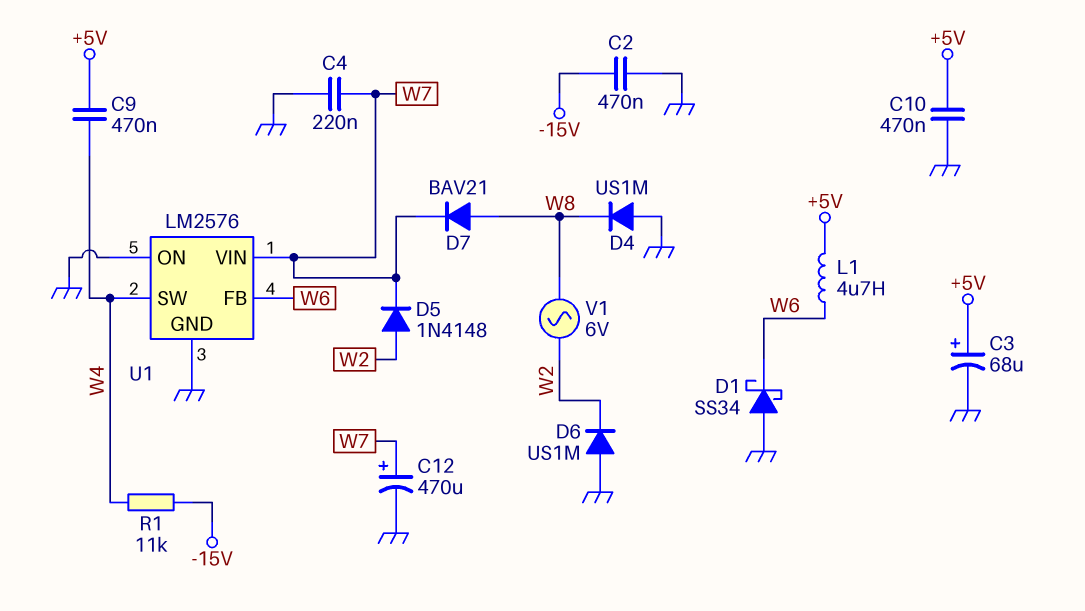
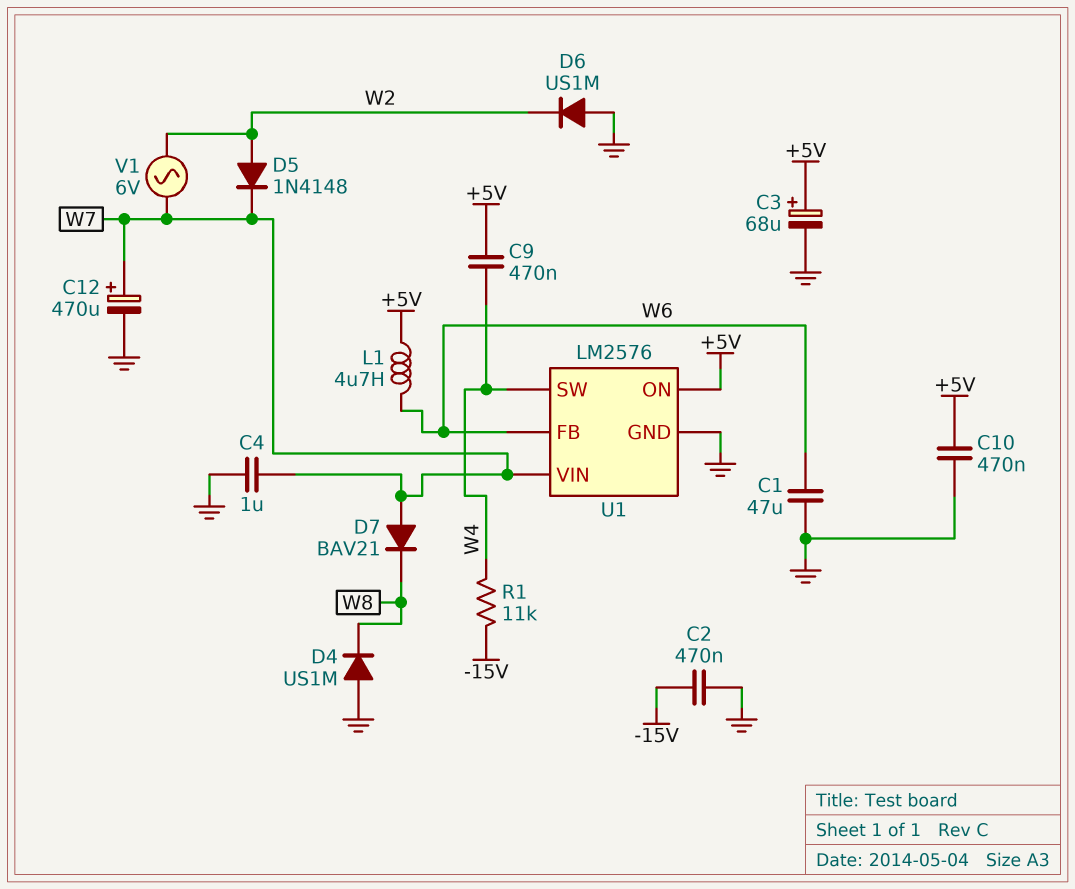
C1: none -> 47uF (GND, W6)
C4: 220nF (GND, W7) -> 1uF (GND, W7)
D1: schottky SS34 (A GND, K W6) -> none
D7: diode BAV21 (A W8, K W7) -> diode BAV21 (A W7, K W8)
U1 pin ON: GND -> +5V
V1: AC 6V (W2, W8) -> AC 6V (W2, W7)

